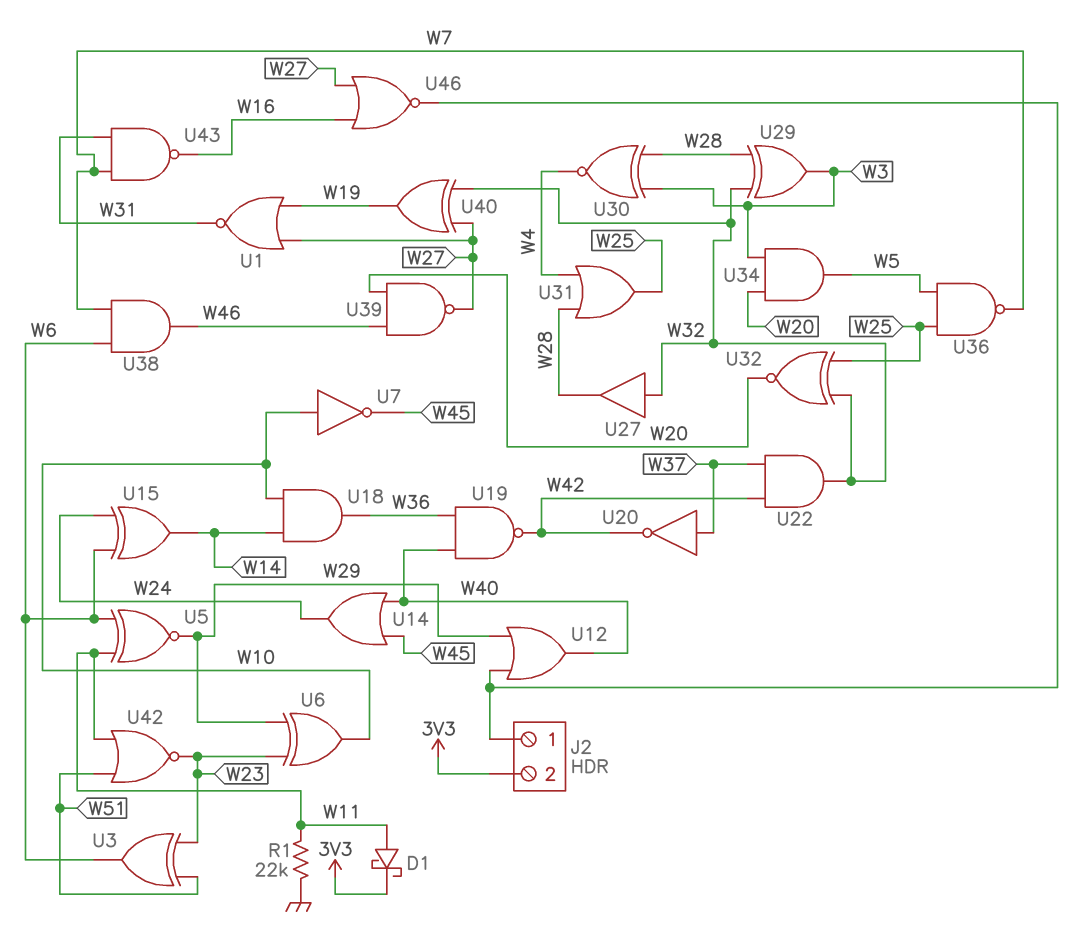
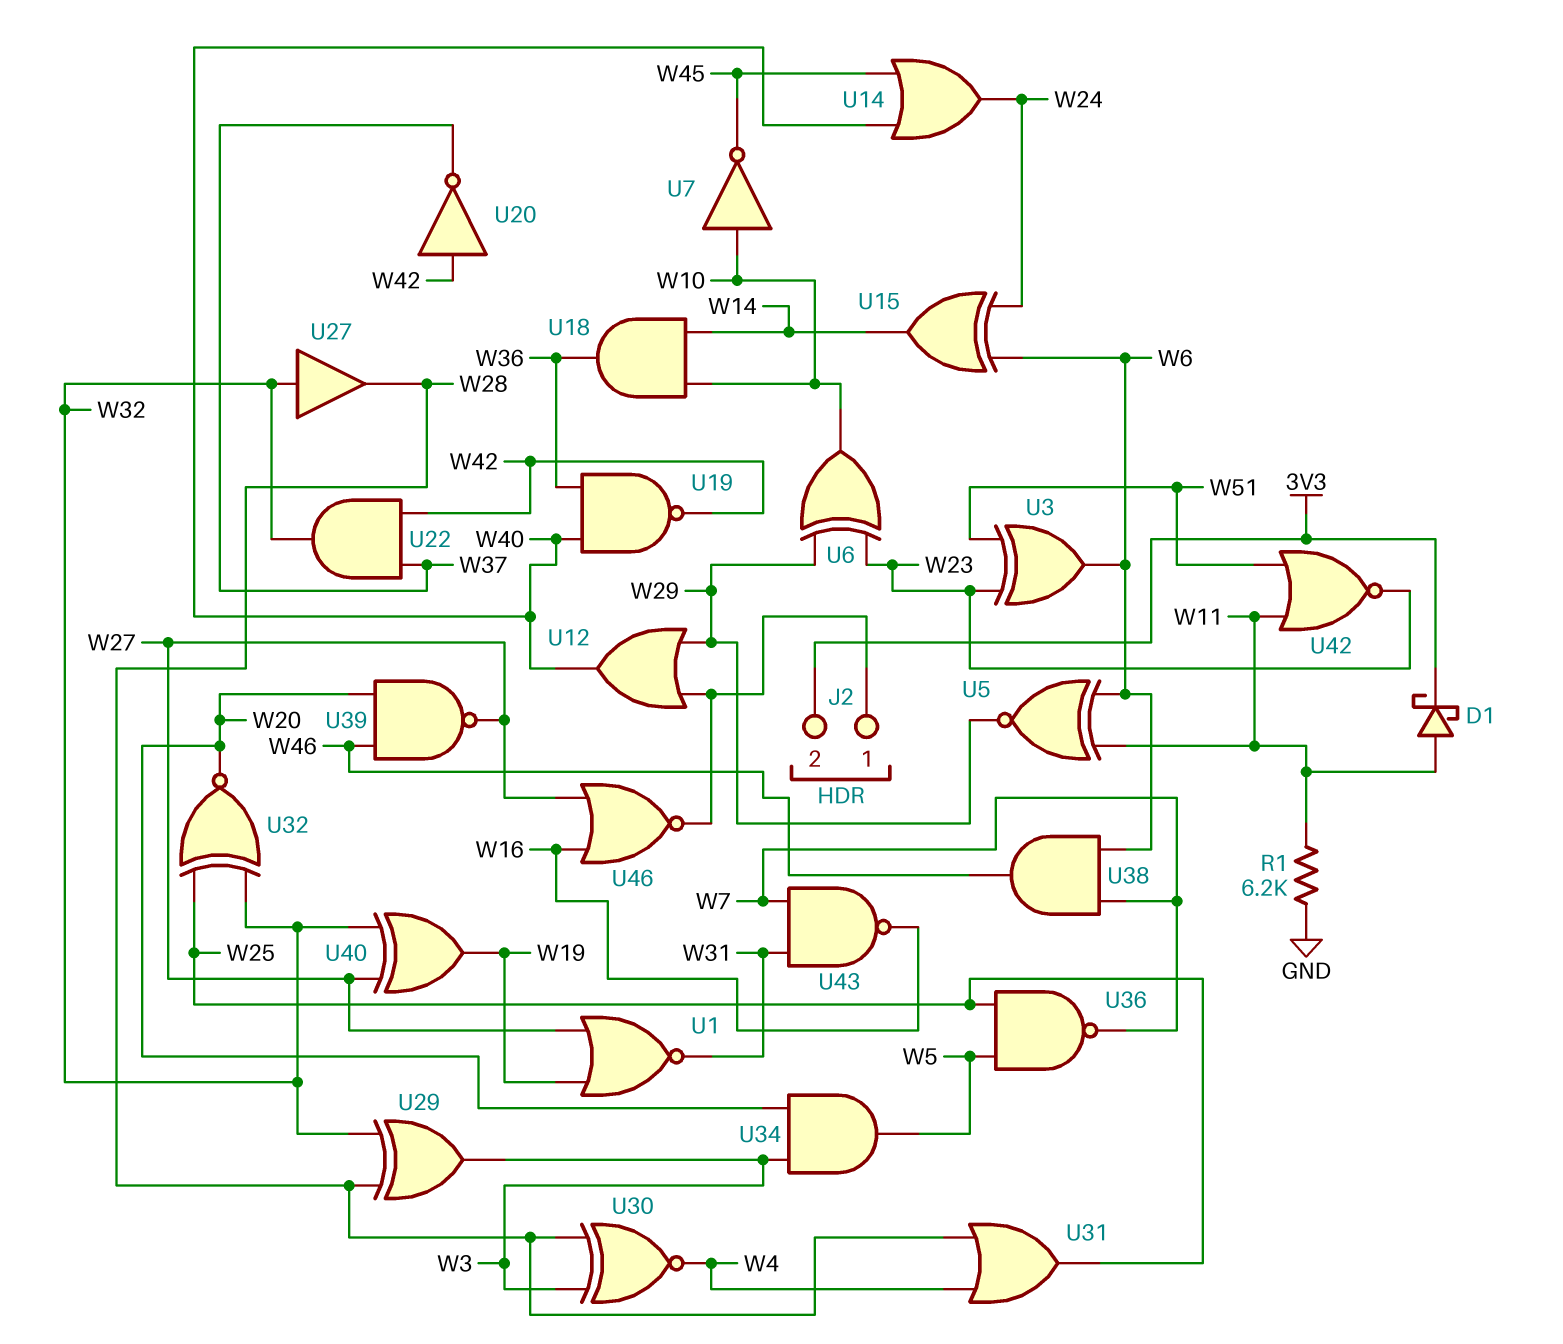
R1: 22k (GND, W11) -> 6.2k (GND, W11)
U20: NOT (in W37, out W42) -> NOT (in W42, out W37)

